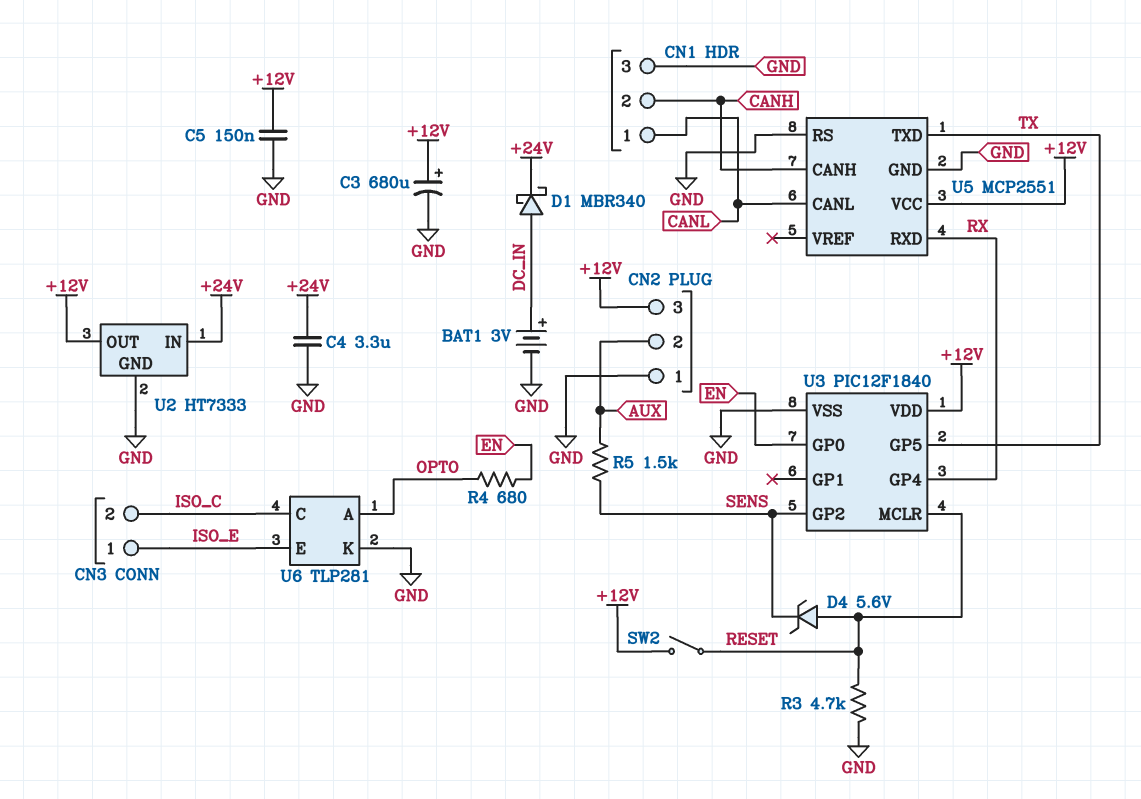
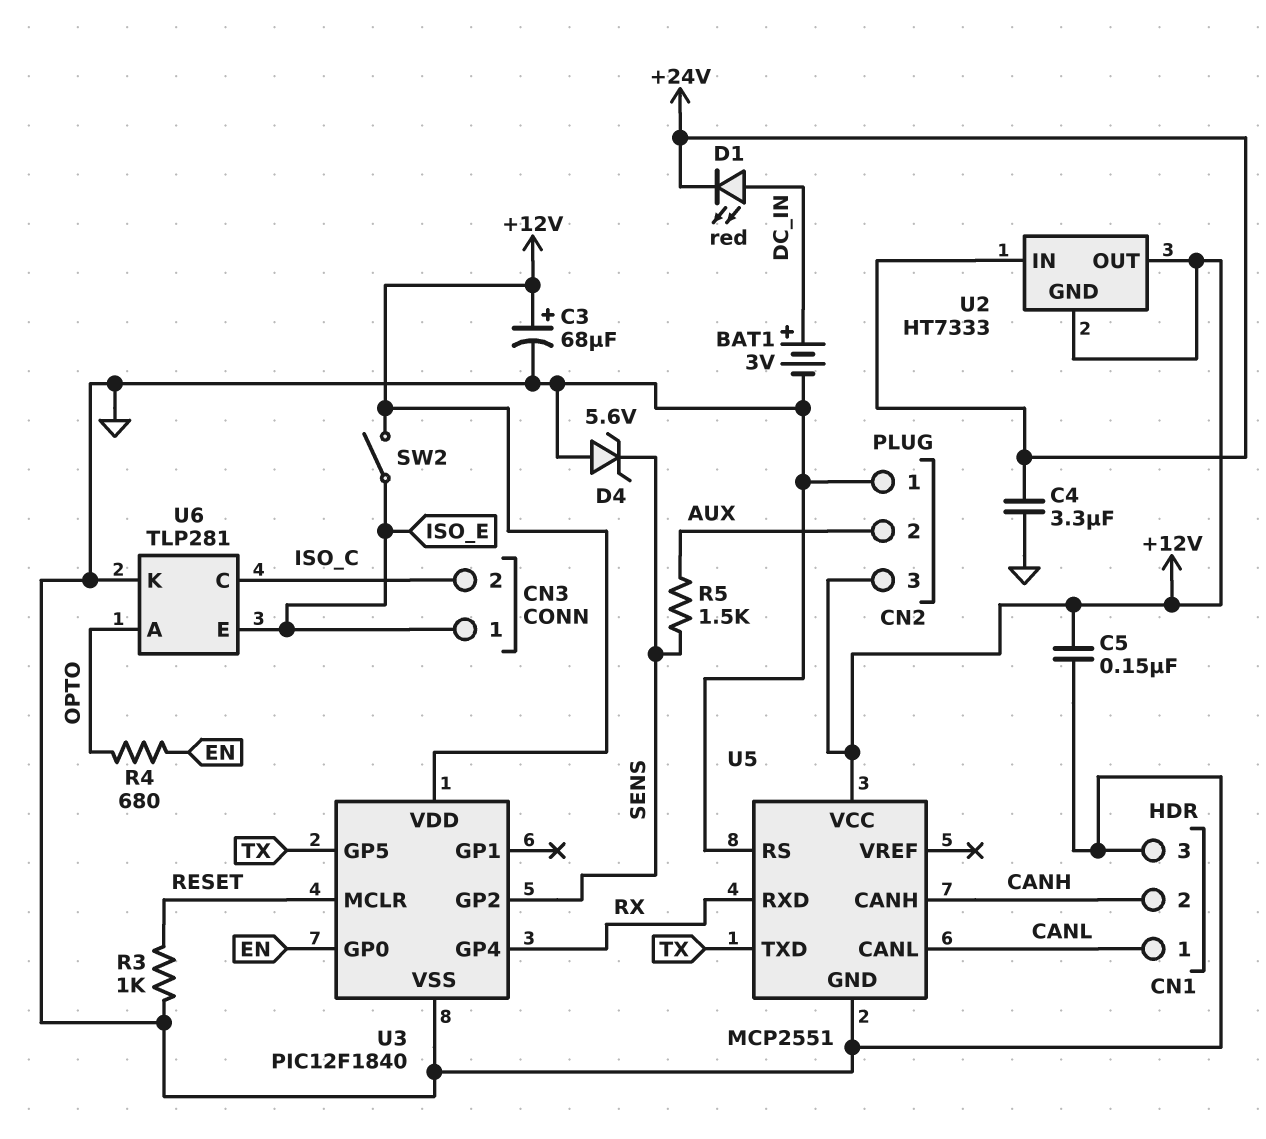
C3: 680uF (plus +12V, minus GND) -> 68uF (plus +12V, minus GND)
D1: schottky MBR340 (A DC_IN, K +24V) -> LED red (A DC_IN, K +24V)
D4: zener 5.6V (A RESET, K SENS) -> zener 5.6V (A GND, K SENS)
R3: 4.7k (GND, RESET) -> 1k (GND, RESET)
SW2: switch (+12V, RESET) -> switch (+12V, ISO_E)
U2 pin GND: GND -> +12V

